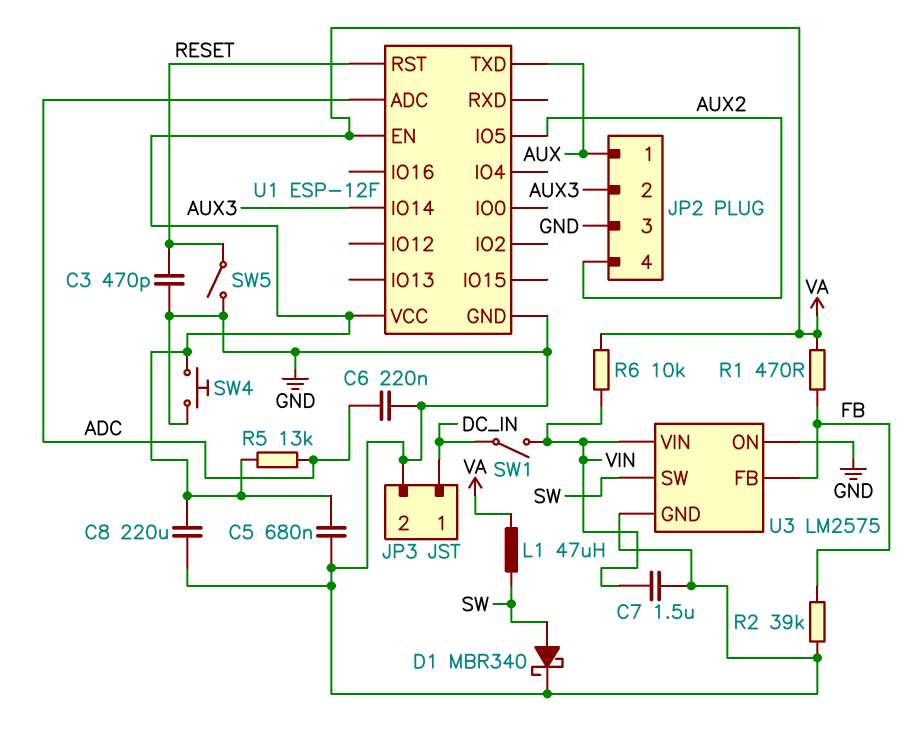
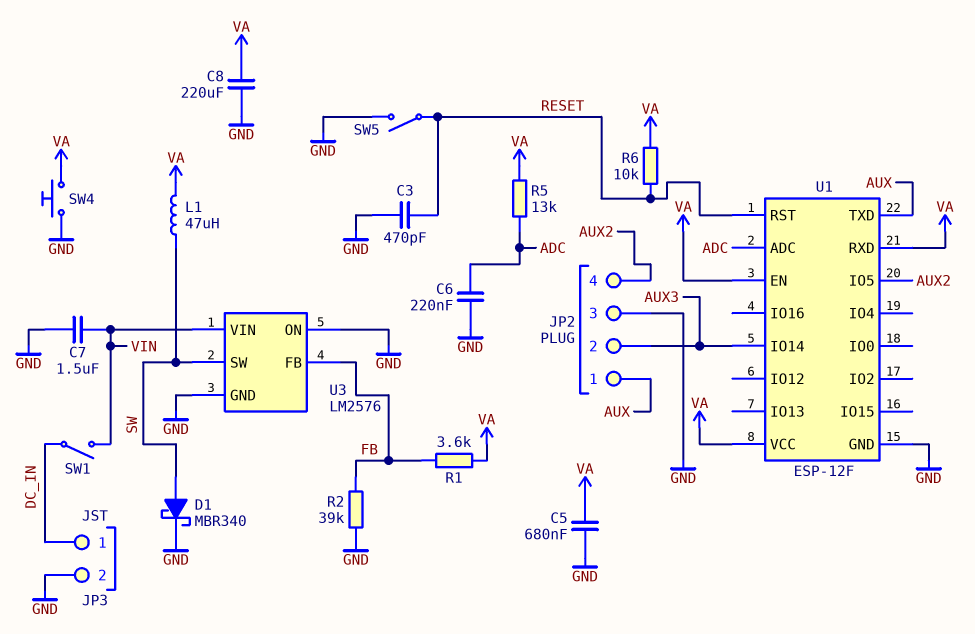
R1: 470 (FB, VA) -> 3.6k (FB, VA)
R6: 10k (VA, VIN) -> 10k (RESET, VA)
U1 pin RXD: none -> VA
U3: LM2575 -> LM2576

